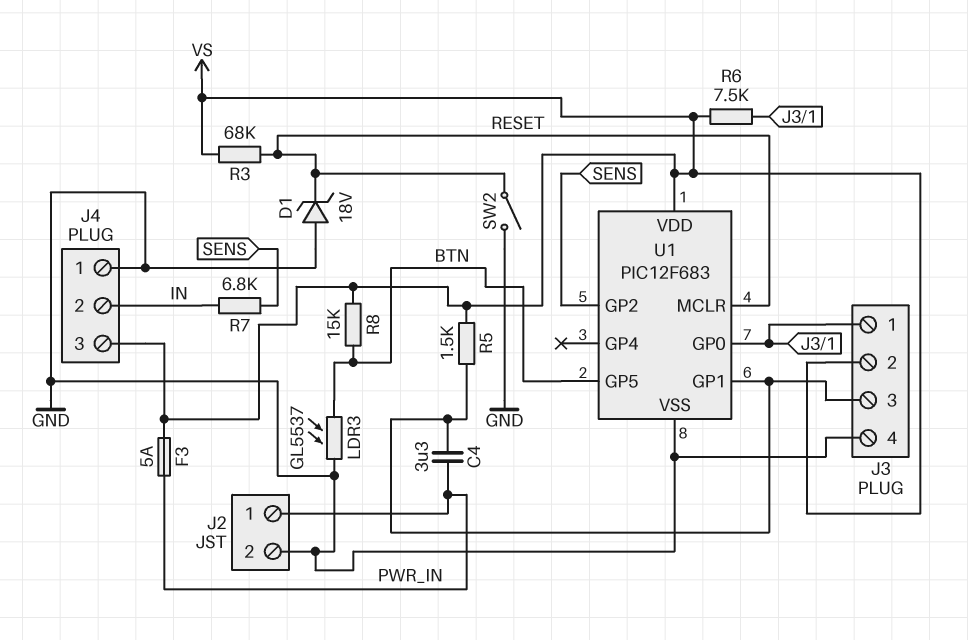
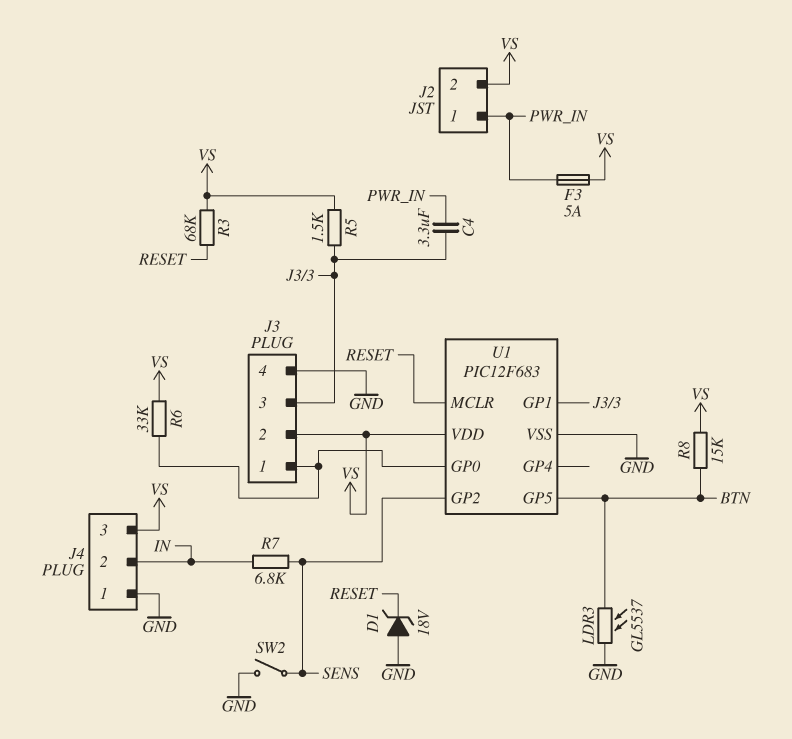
J2 pin 2: GND -> VS
R6: 7.5k (J3/1, VS) -> 33k (J3/1, VS)
SW2: switch (GND, RESET) -> switch (GND, SENS)

